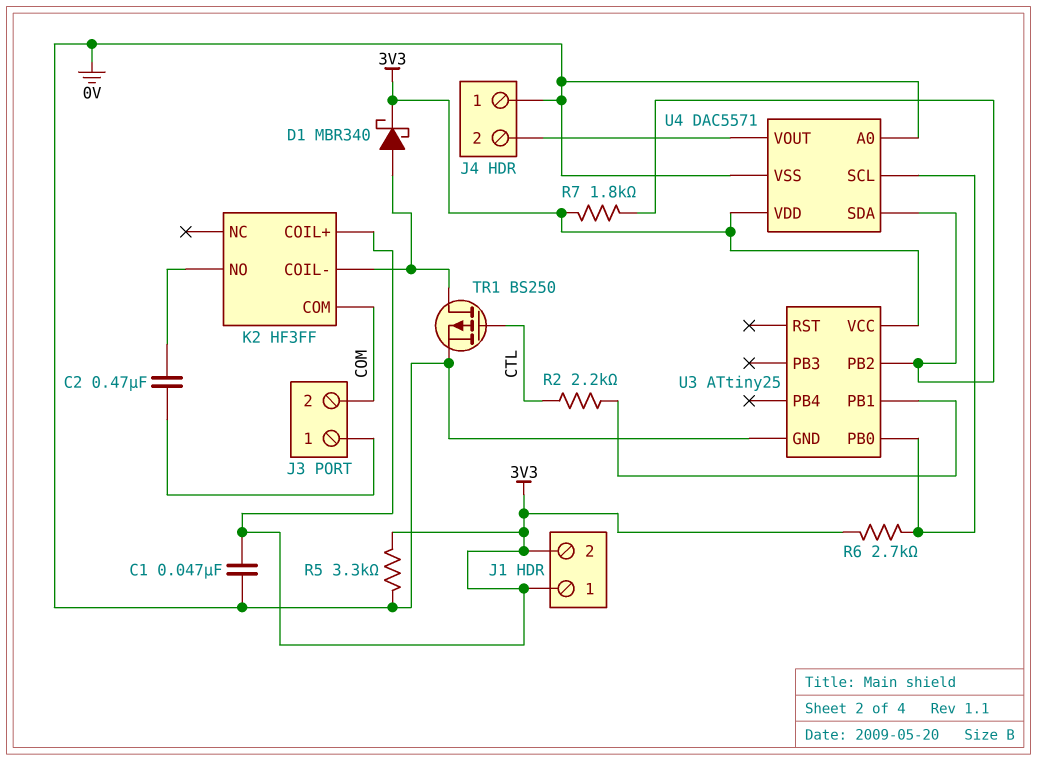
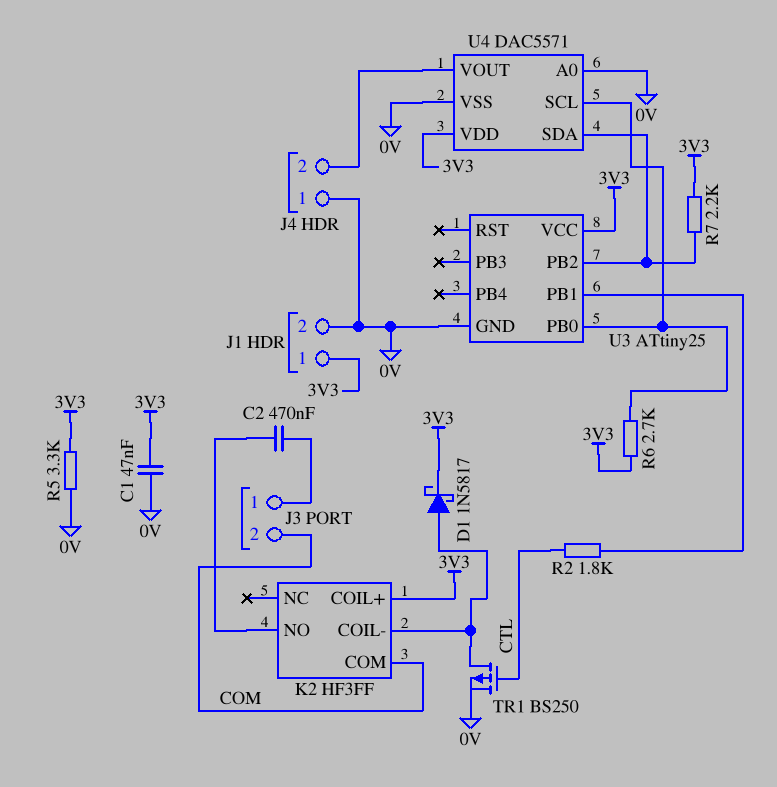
D1: schottky MBR340 (A K2/COIL-, K 3V3) -> schottky 1N5817 (A K2/COIL-, K 3V3)
J1 pin 2: 3V3 -> 0V
R2: 2.2k (CTL, U3/PB1) -> 1.8k (CTL, U3/PB1)
R7: 1.8k (3V3, U3/PB2) -> 2.2k (3V3, U3/PB2)

